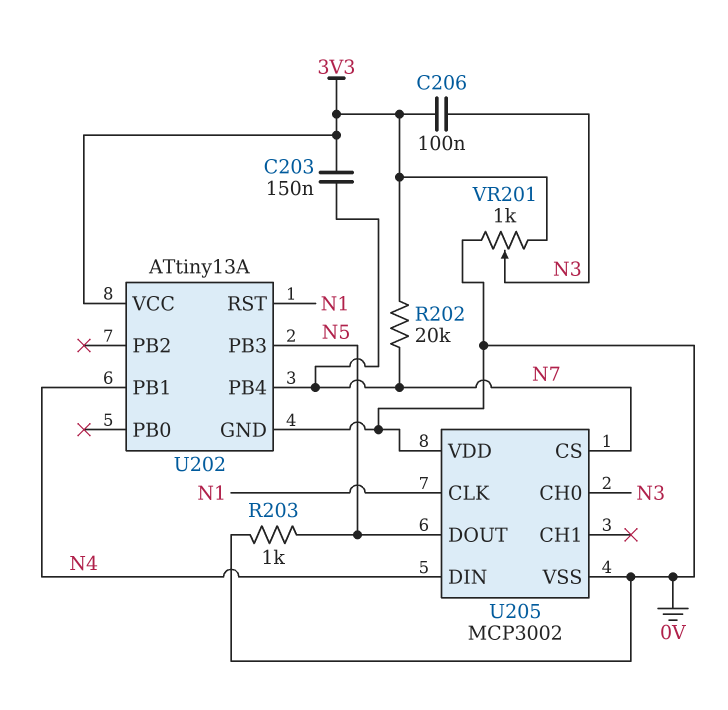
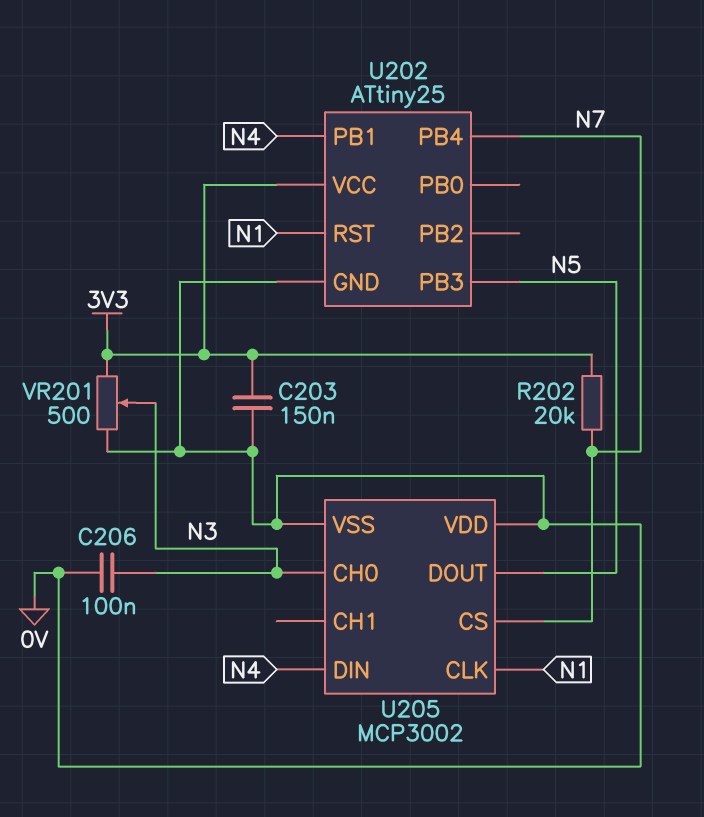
C203: 150nF (3V3, N7) -> 150nF (0V, 3V3)
C206: 100nF (3V3, N3) -> 100nF (0V, N3)
R203: 1k (0V, N5) -> none
U202: ATtiny13A -> ATtiny25
VR201: 1k (0V, 3V3, wiper N3) -> 500 (0V, 3V3, wiper N3)

